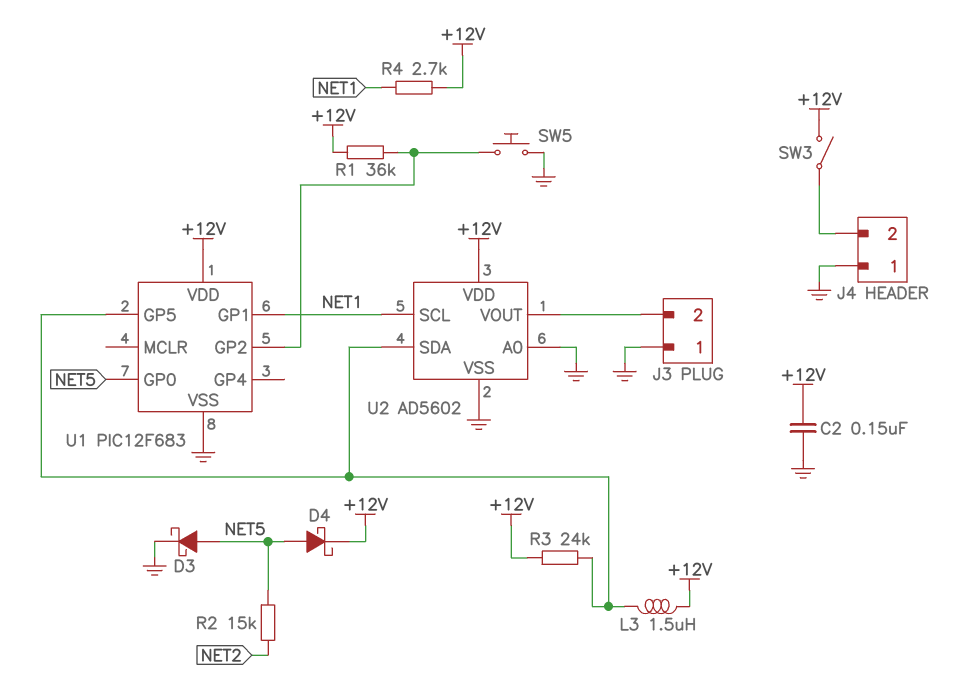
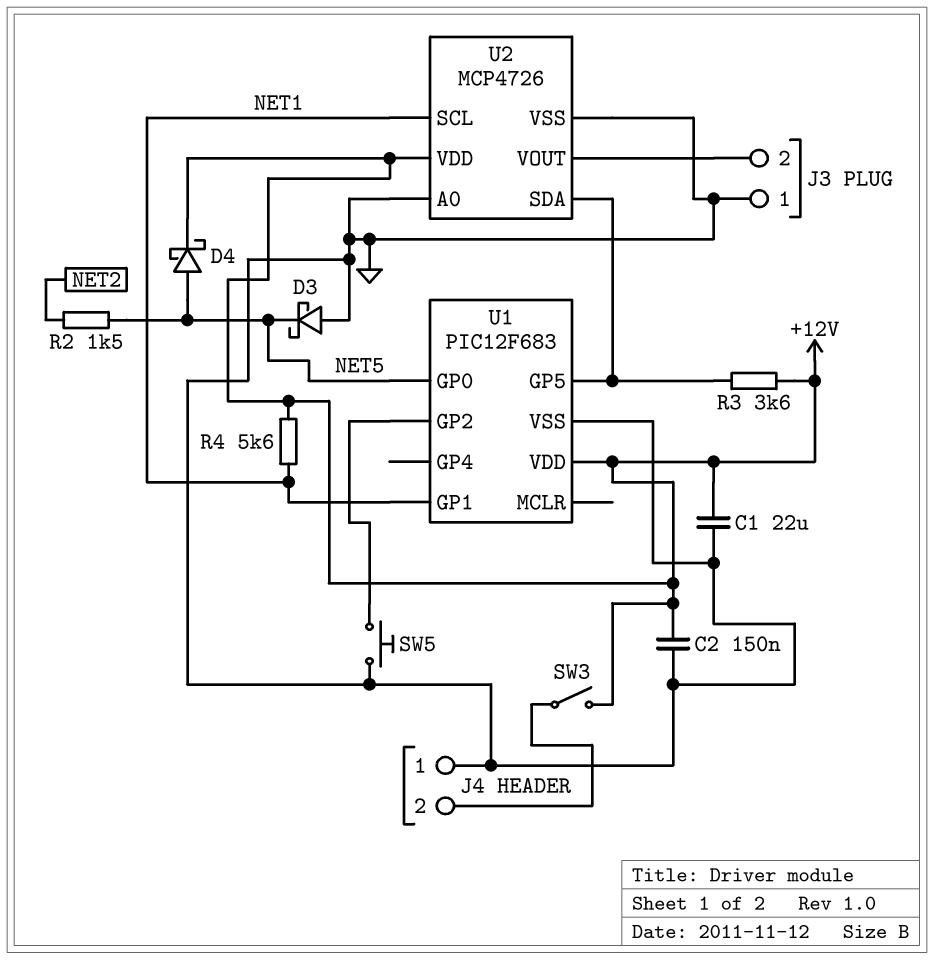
C1: none -> 22uF (+12V, GND)
D3: schottky (A NET5, K GND) -> schottky (A GND, K NET5)
L3: 1.5uH (+12V, U1/GP5) -> none
R1: 36k (+12V, U1/GP2) -> none
R2: 15k (NET2, NET5) -> 1.5k (NET2, NET5)
R3: 24k (+12V, U1/GP5) -> 3.6k (+12V, U1/GP5)
R4: 2.7k (+12V, NET1) -> 5.6k (+12V, NET1)
U2: AD5602 -> MCP4726

